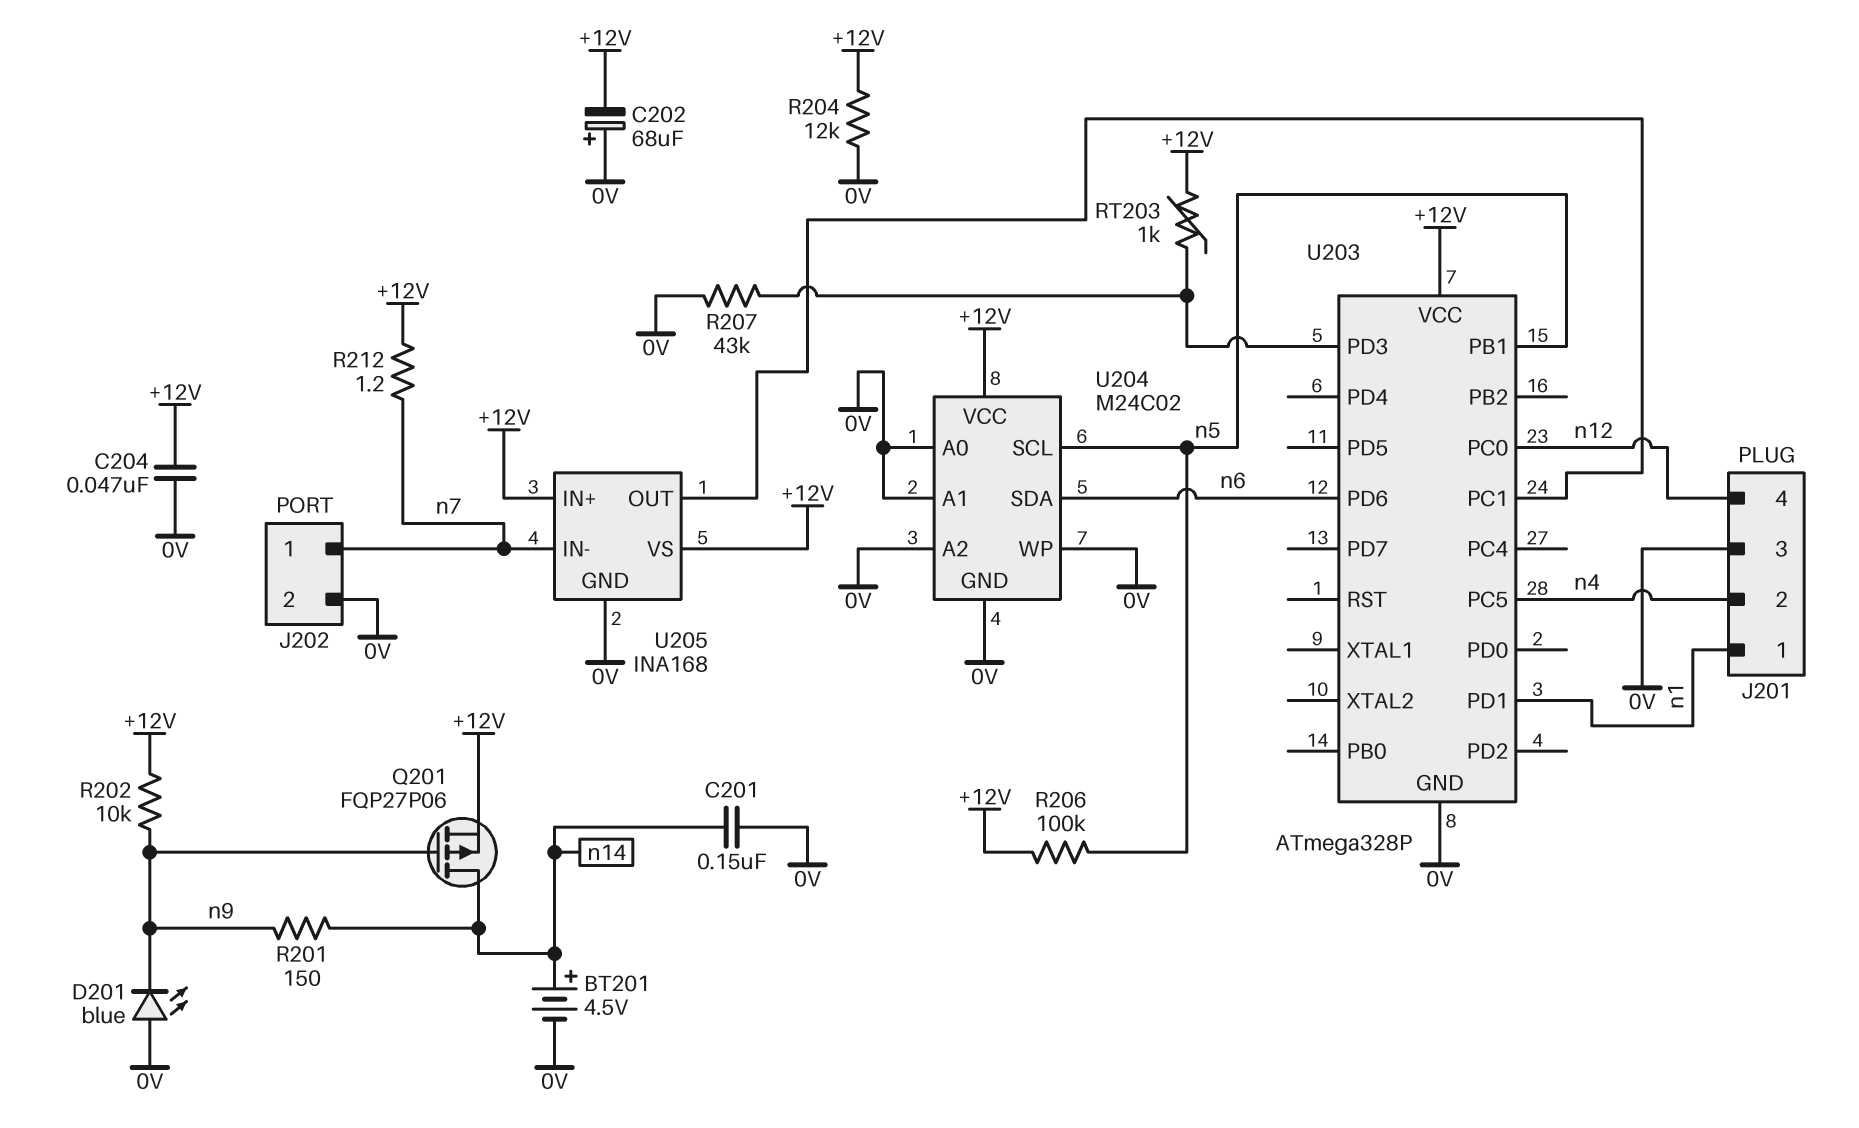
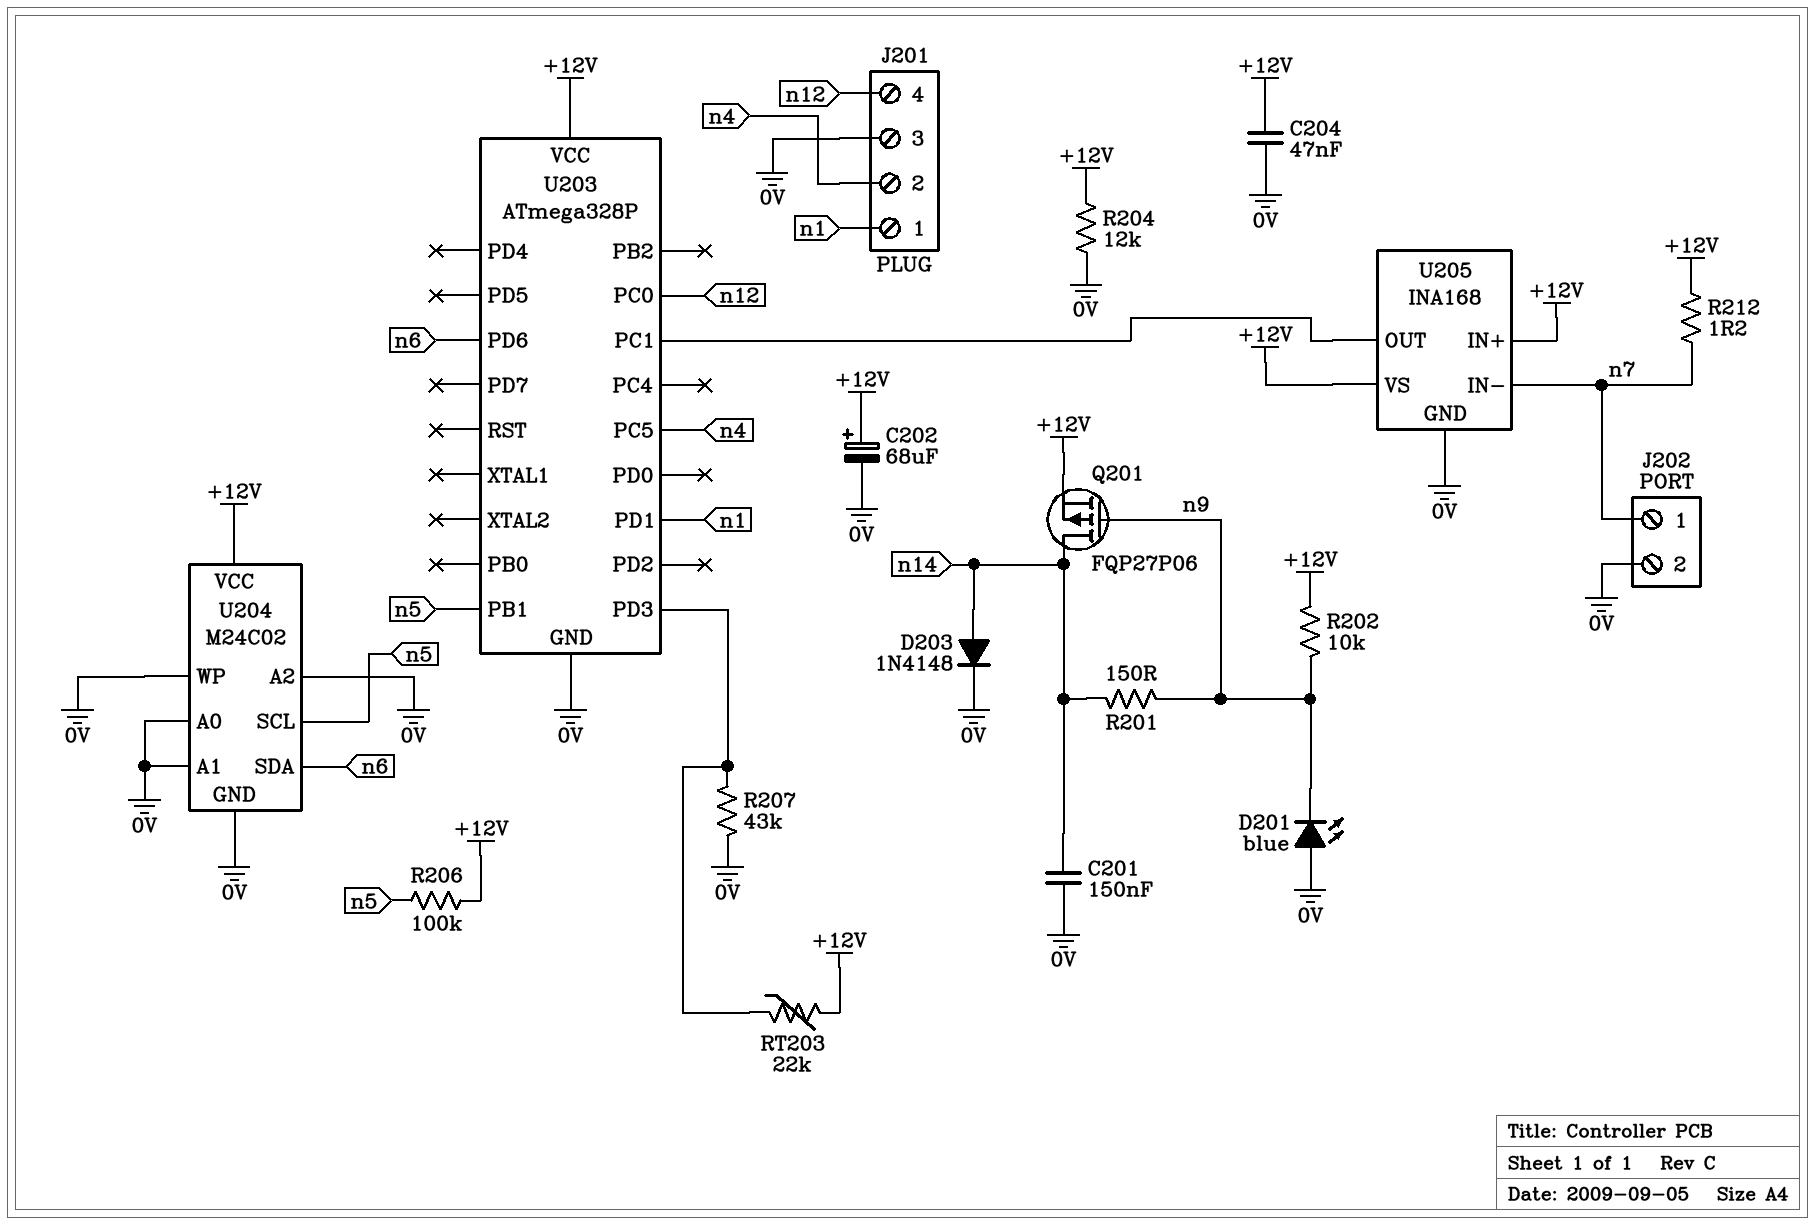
BT201: 4.5V (plus n14, minus 0V) -> none
C202: 68uF (plus 0V, minus +12V) -> 68uF (plus +12V, minus 0V)
D203: none -> diode 1N4148 (A n14, K 0V)
RT203: 1k (+12V, U203/PD3) -> 22k (+12V, U203/PD3)

